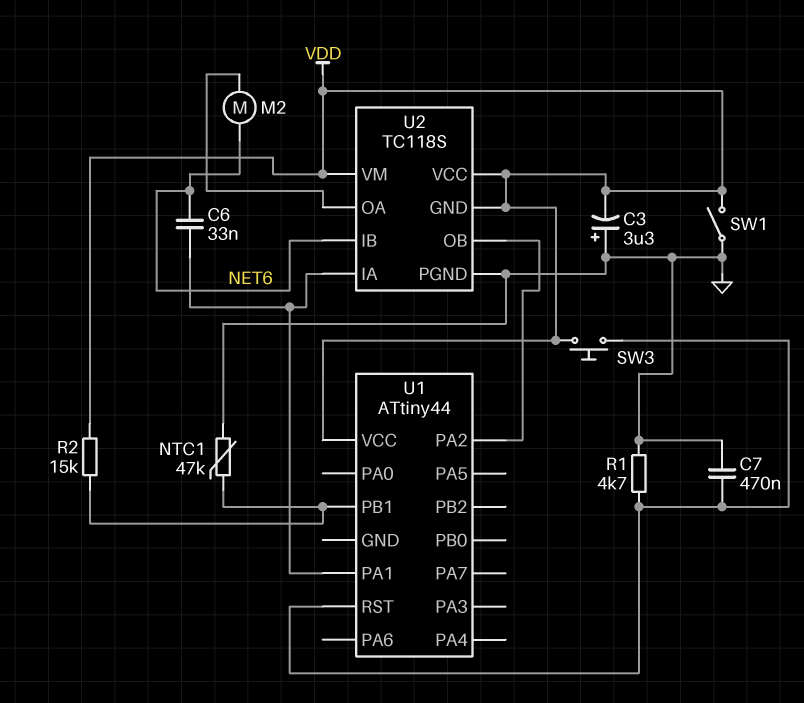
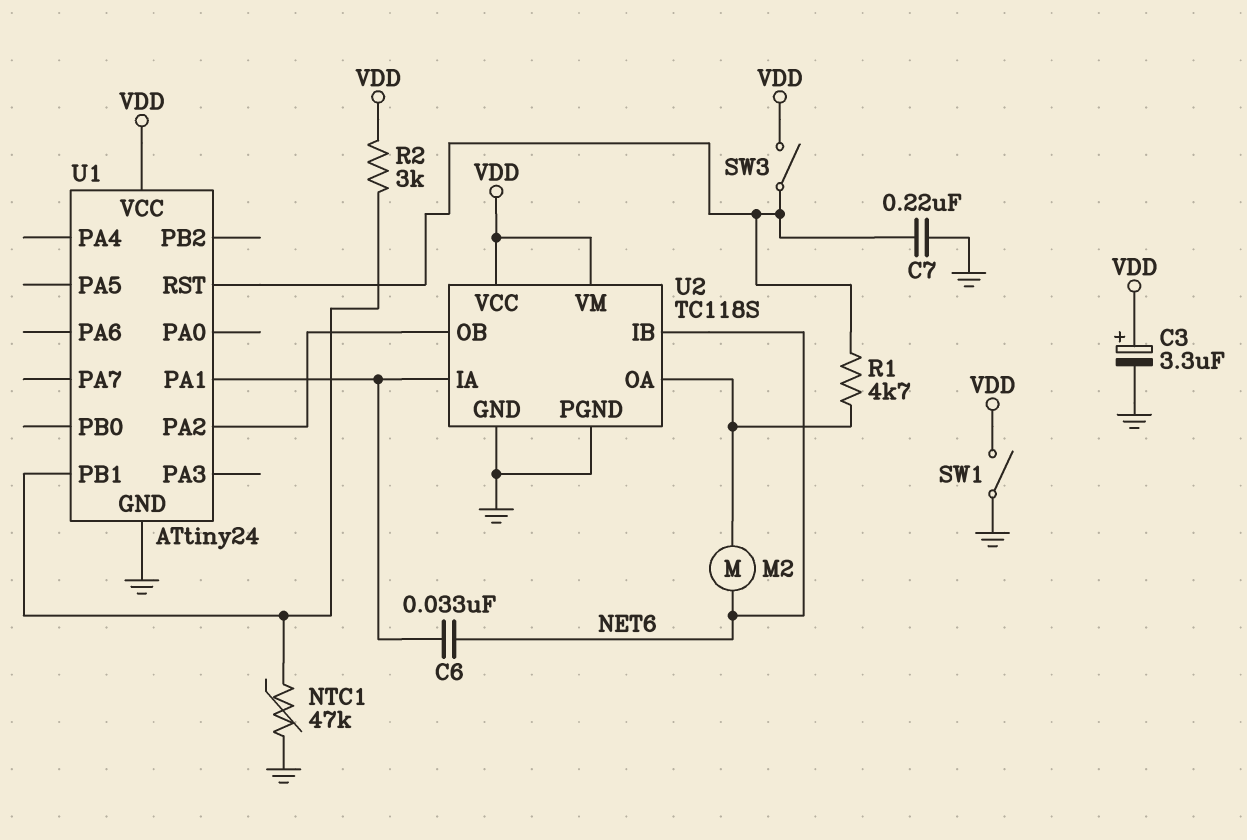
C3: 3.3uF (plus GND, minus VDD) -> 3.3uF (plus VDD, minus GND)
C7: 470nF (GND, U1/RST) -> 220nF (GND, U1/RST)
R1: 4.7k (GND, U1/RST) -> 4.7k (U1/RST, U2/OA)
R2: 15k (U1/PB1, VDD) -> 3k (U1/PB1, VDD)
SW3: button (U1/RST, VDD) -> switch (U1/RST, VDD)
U1: ATtiny44 -> ATtiny24
U1 pin GND: none -> GND
U2 pin GND: VDD -> GND

